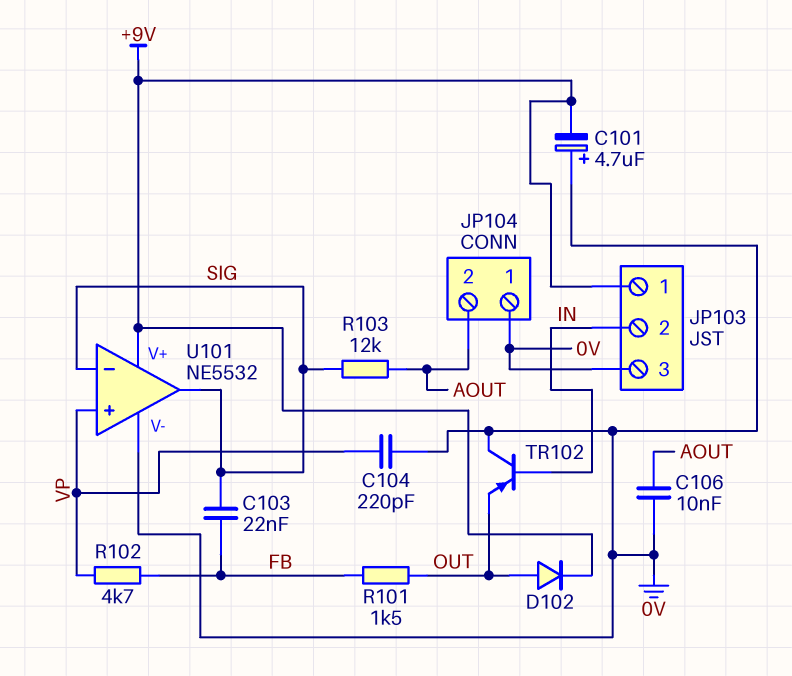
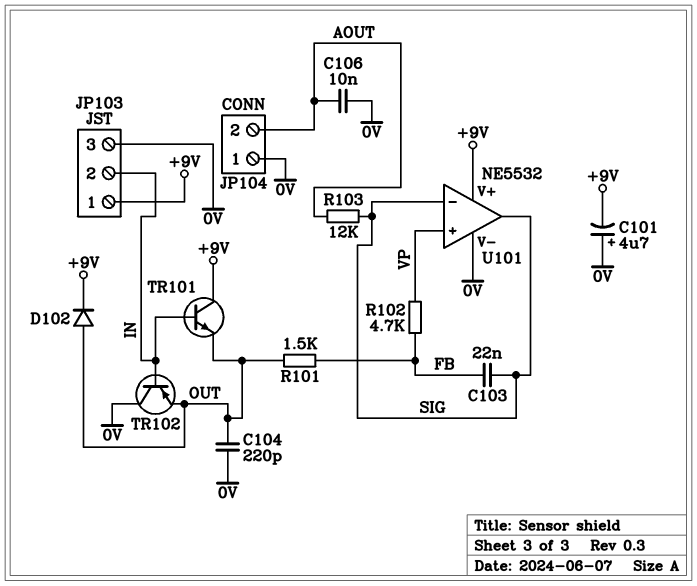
C104: 220pF (0V, VP) -> 220pF (0V, OUT)
TR101: none -> NPN (B IN, C +9V, E OUT)

